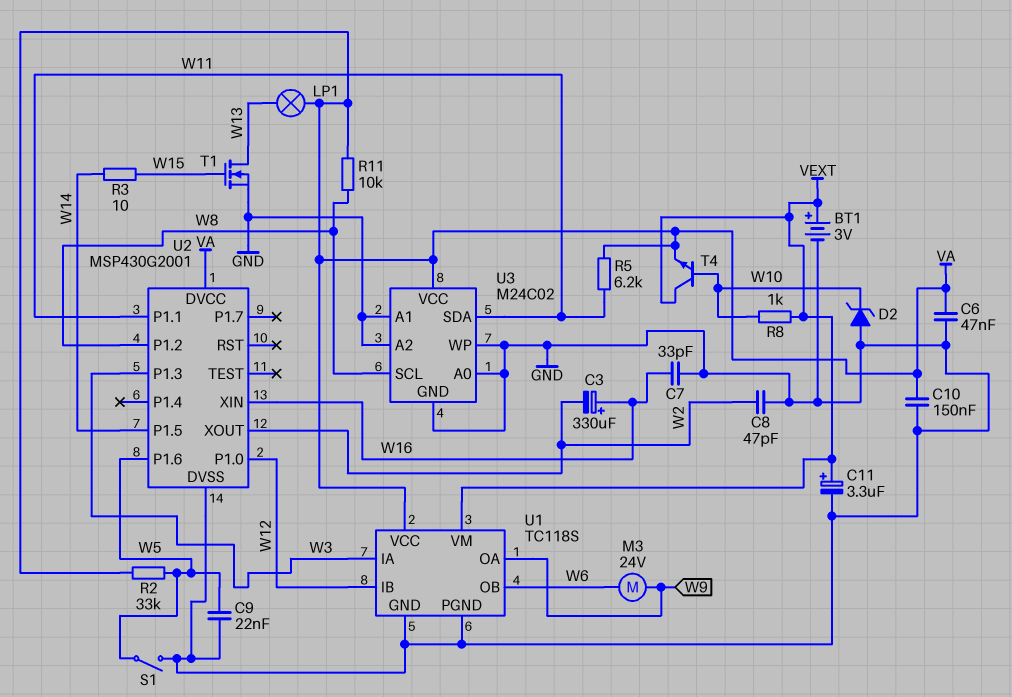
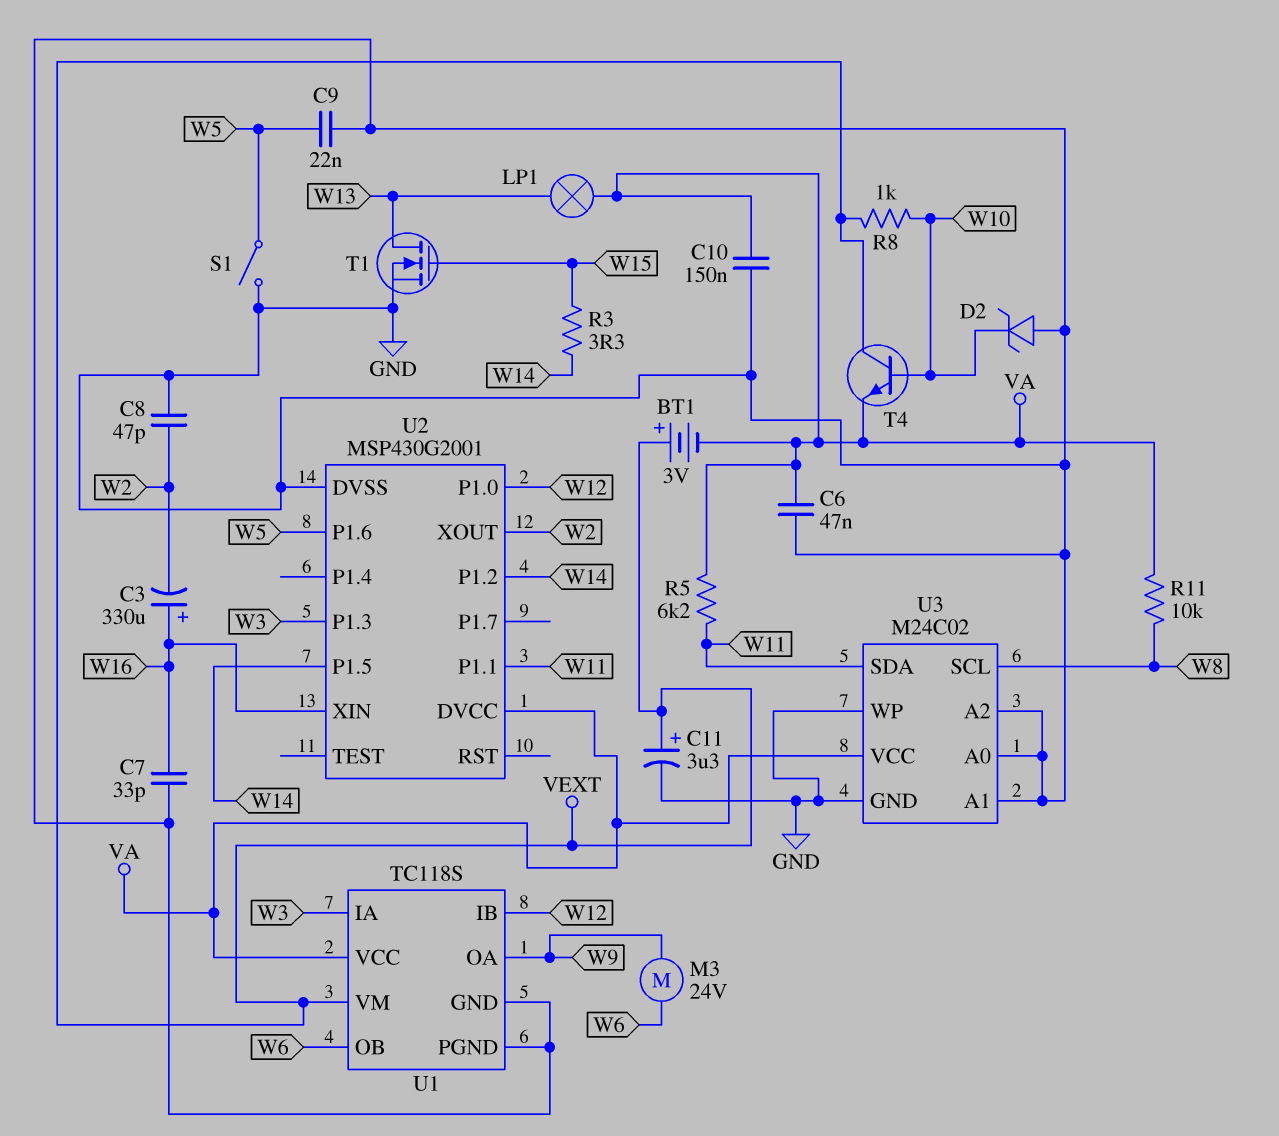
BT1: 3V (plus VEXT, minus GND) -> 3V (plus VEXT, minus VA)
R2: 33k (VA, W5) -> none
R3: 10 (W14, W15) -> 3.3 (W14, W15)
U2 pin P1.2: W8 -> W14

